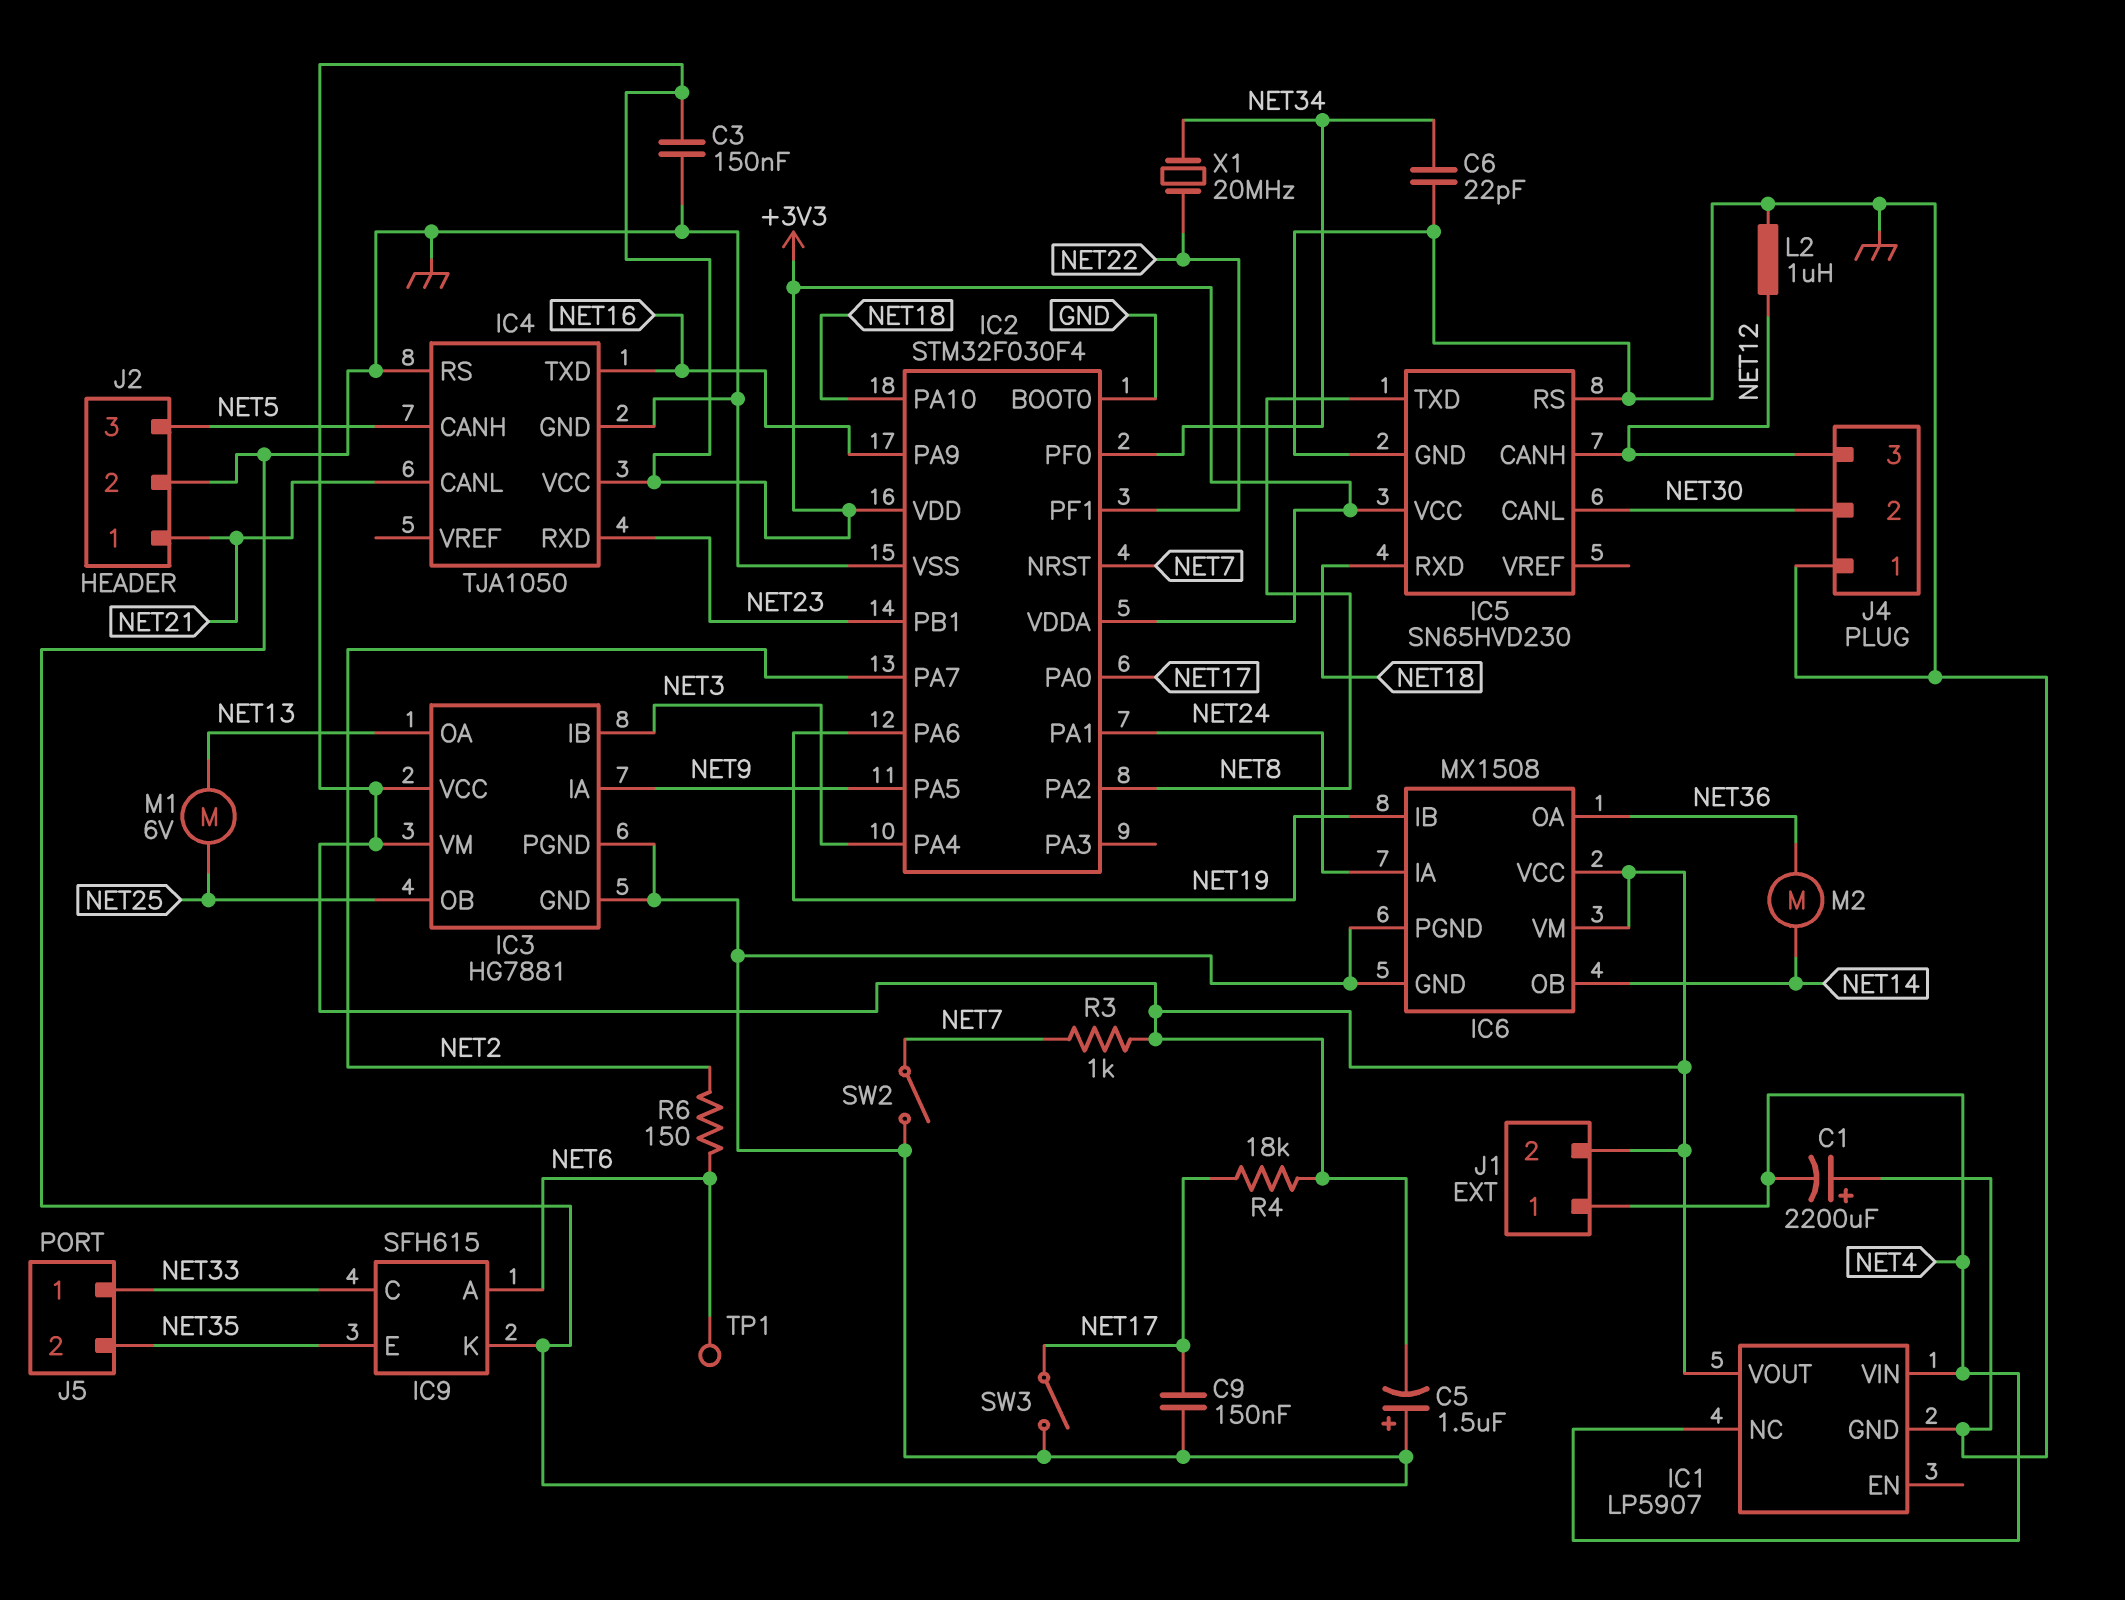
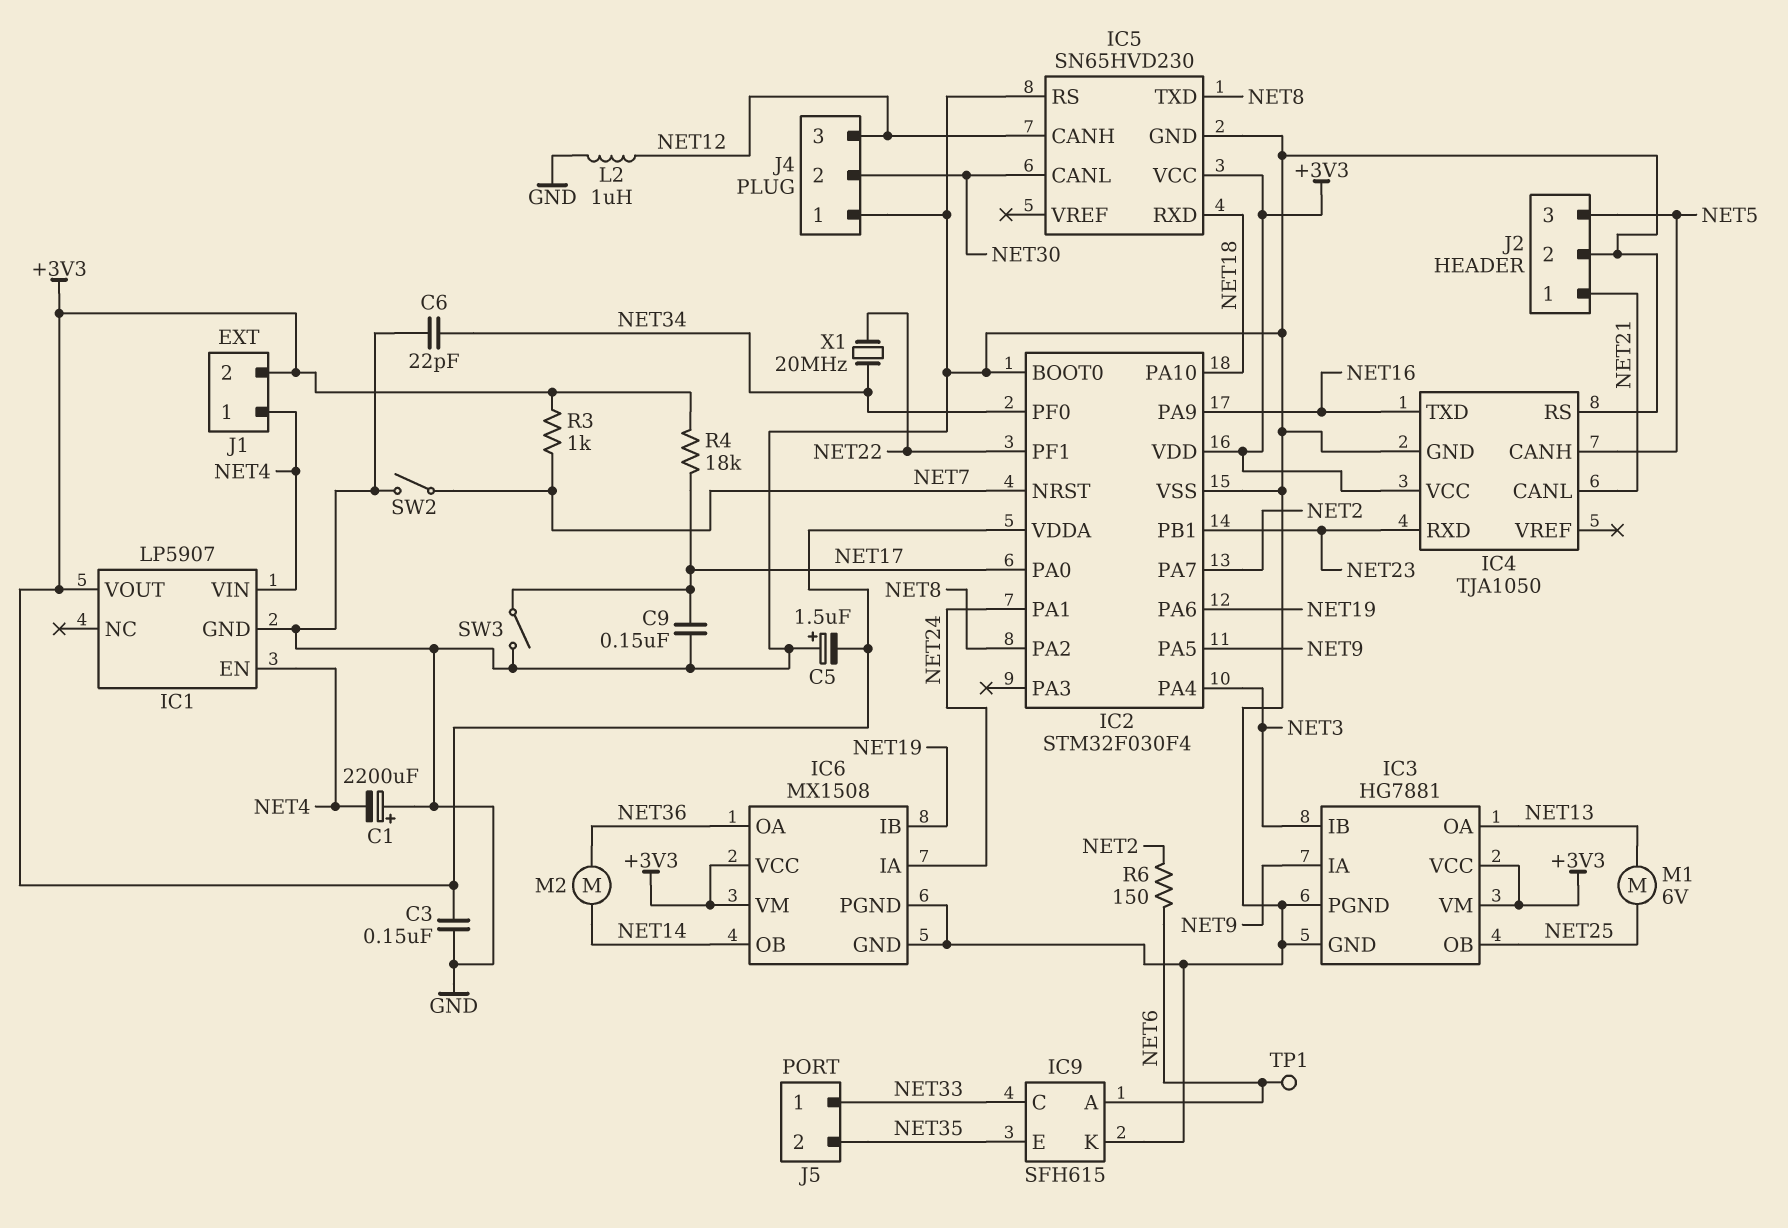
IC1 pin EN: none -> NET4
IC1 pin NC: NET4 -> none

